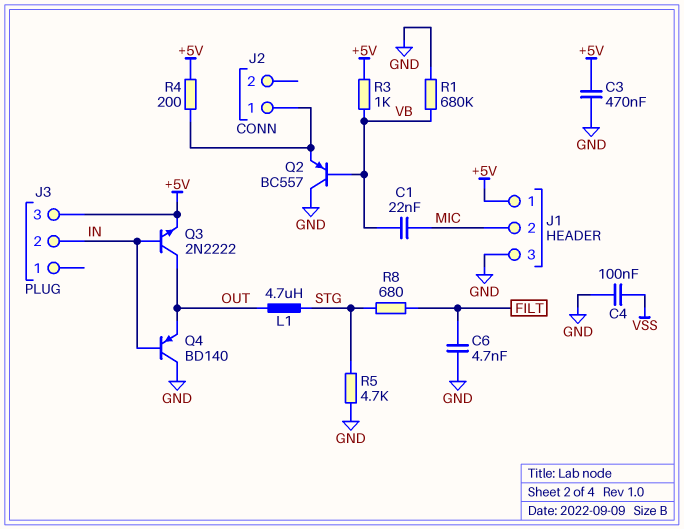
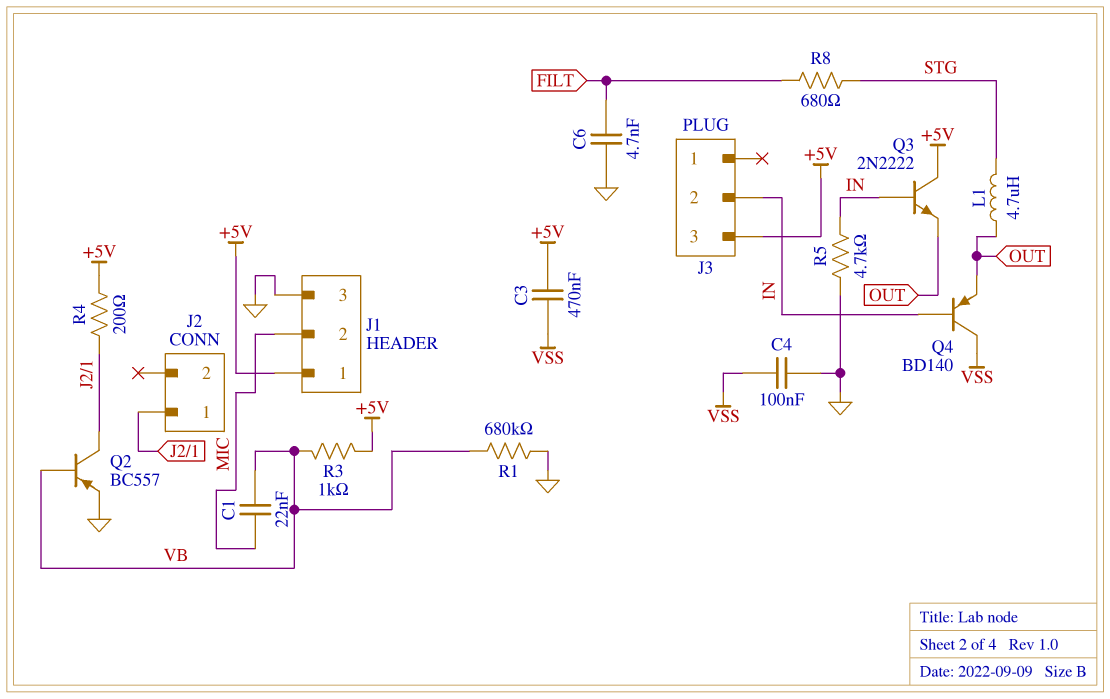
C3: 470nF (+5V, GND) -> 470nF (+5V, VSS)
Q2: PNP BC557 (B VB, C GND, E J2/1) -> PNP BC557 (B VB, C J2/1, E GND)
Q3: NPN 2N2222 (B IN, C OUT, E +5V) -> NPN 2N2222 (B IN, C +5V, E OUT)
Q4: PNP BD140 (B IN, C GND, E OUT) -> PNP BD140 (B IN, C VSS, E OUT)
R5: 4.7k (GND, STG) -> 4.7k (GND, IN)

